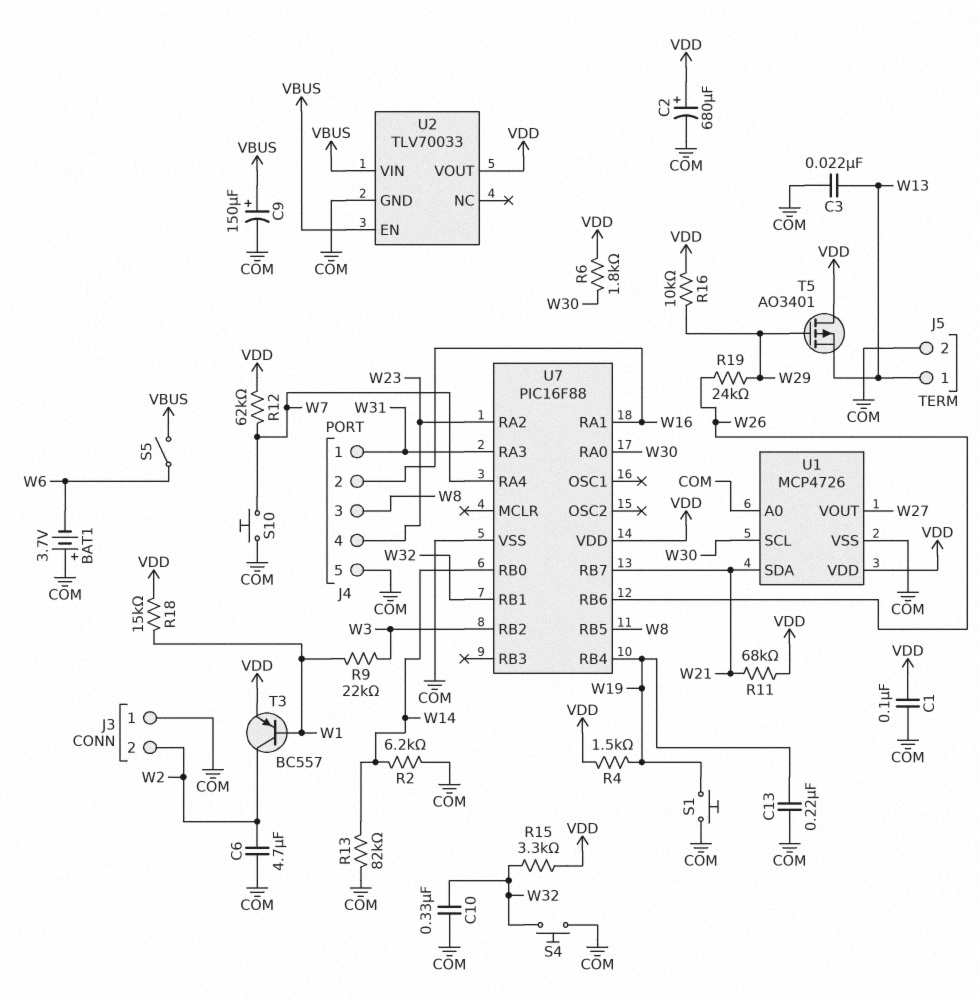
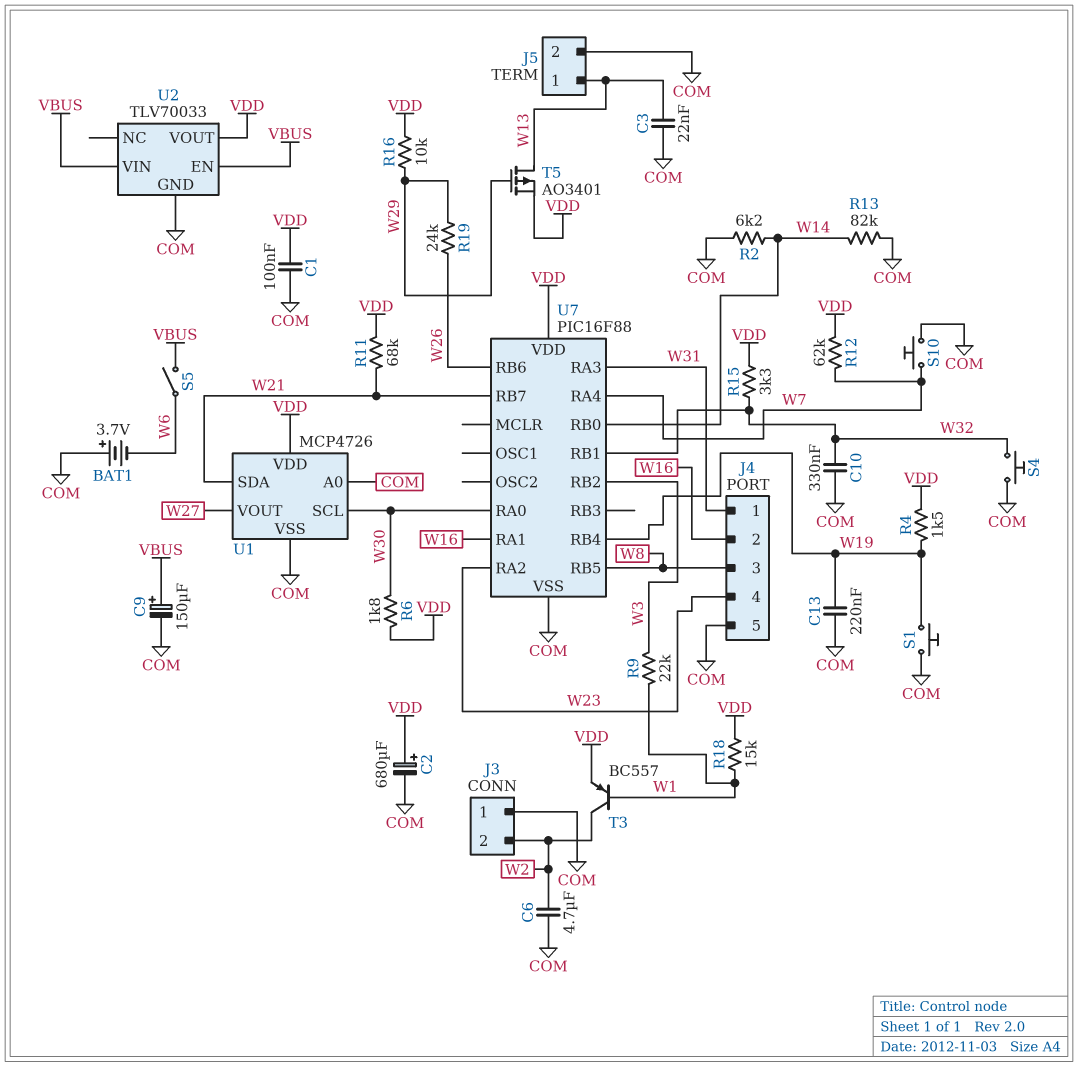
T5: PMOS AO3401 (G W29, D VDD, S W13) -> PMOS AO3401 (G W29, D W13, S VDD)

